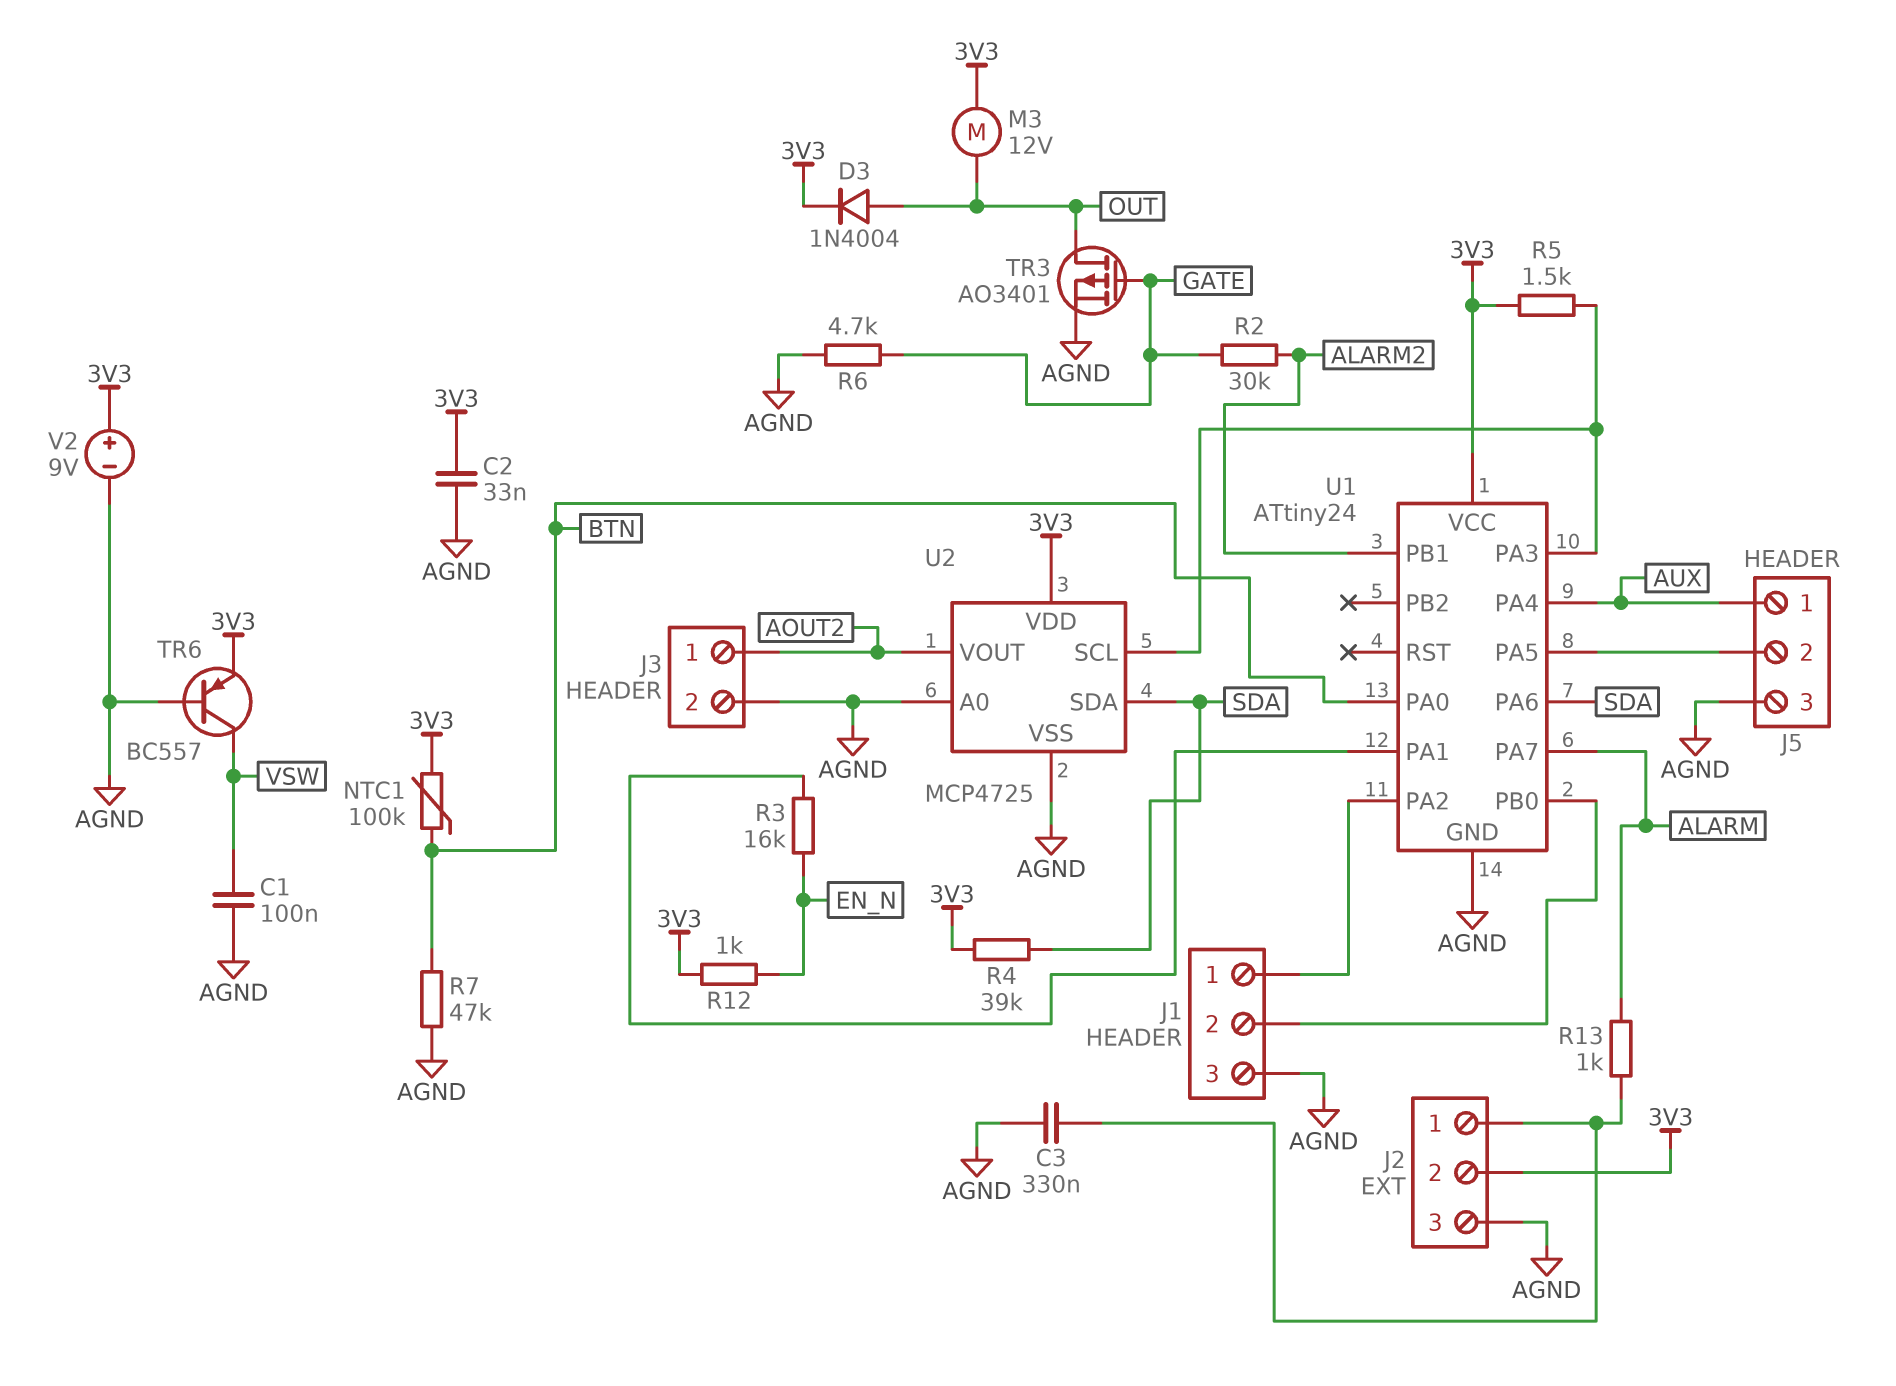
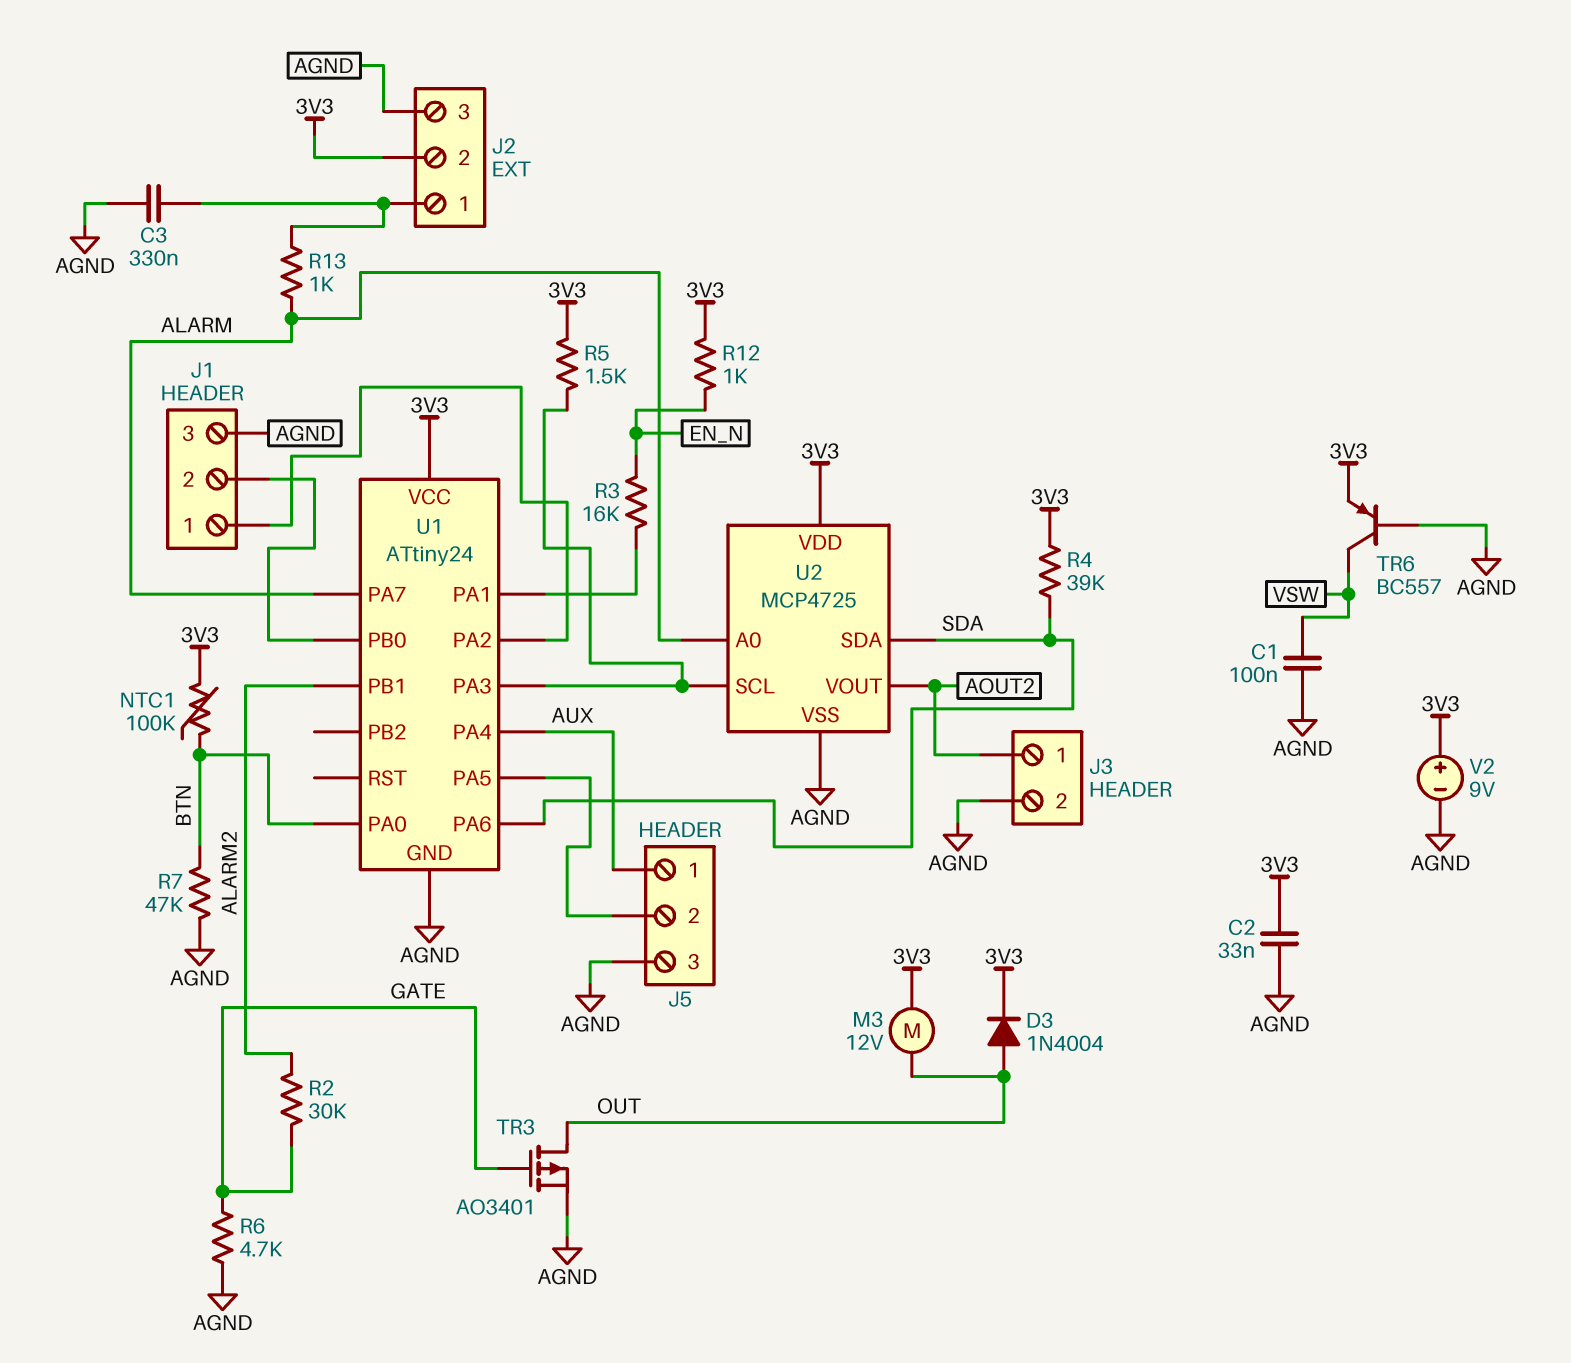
U2 pin A0: AGND -> ALARM

